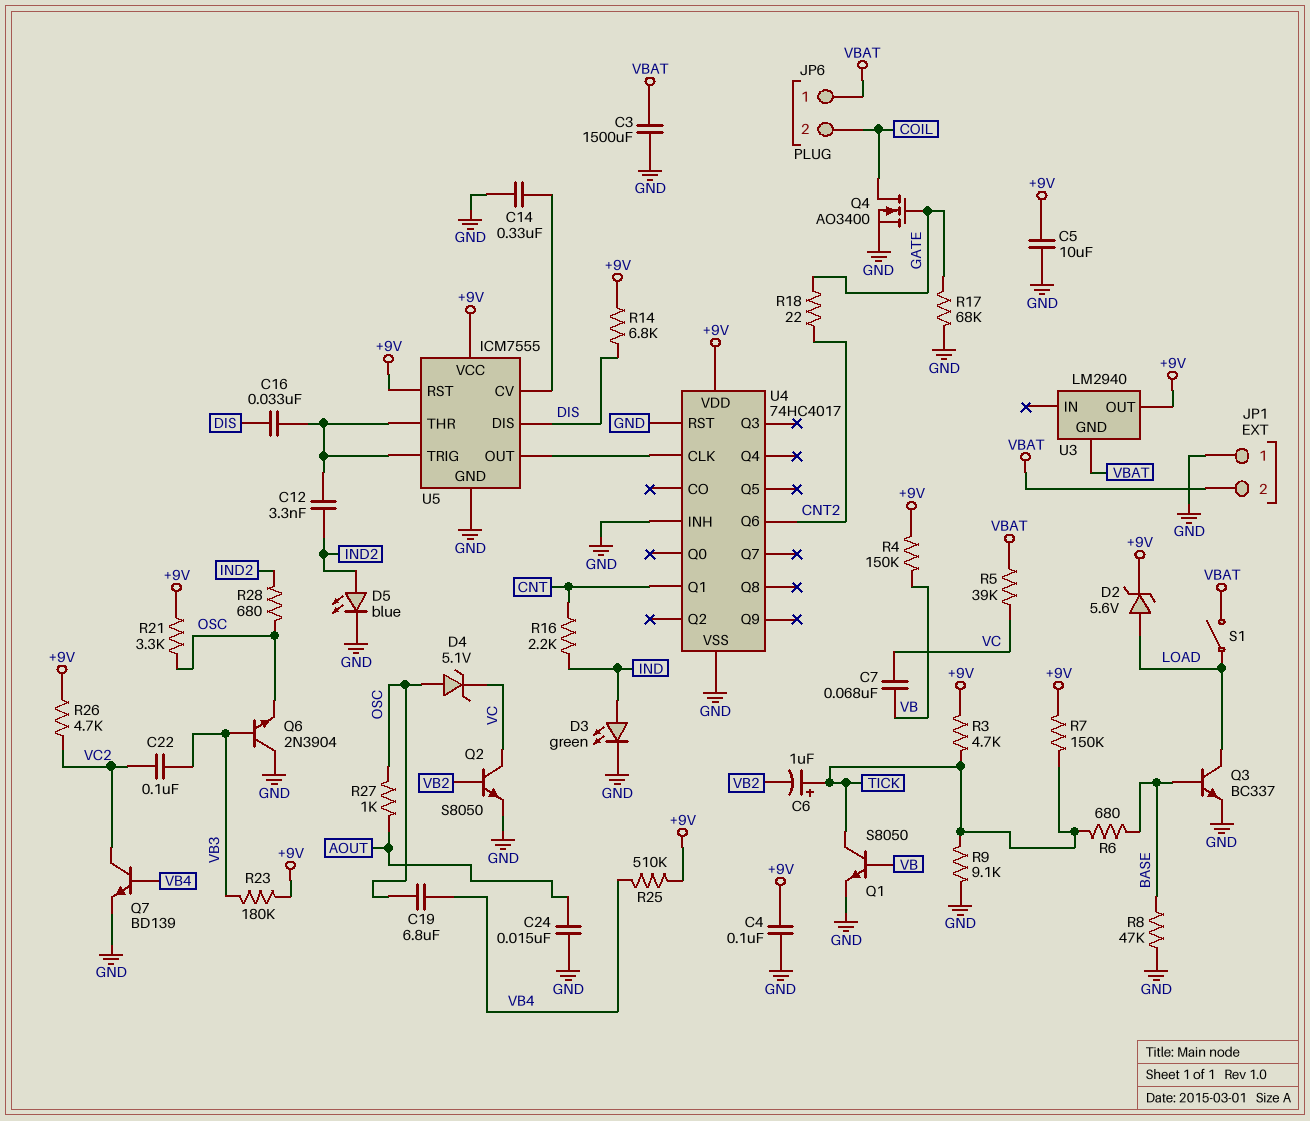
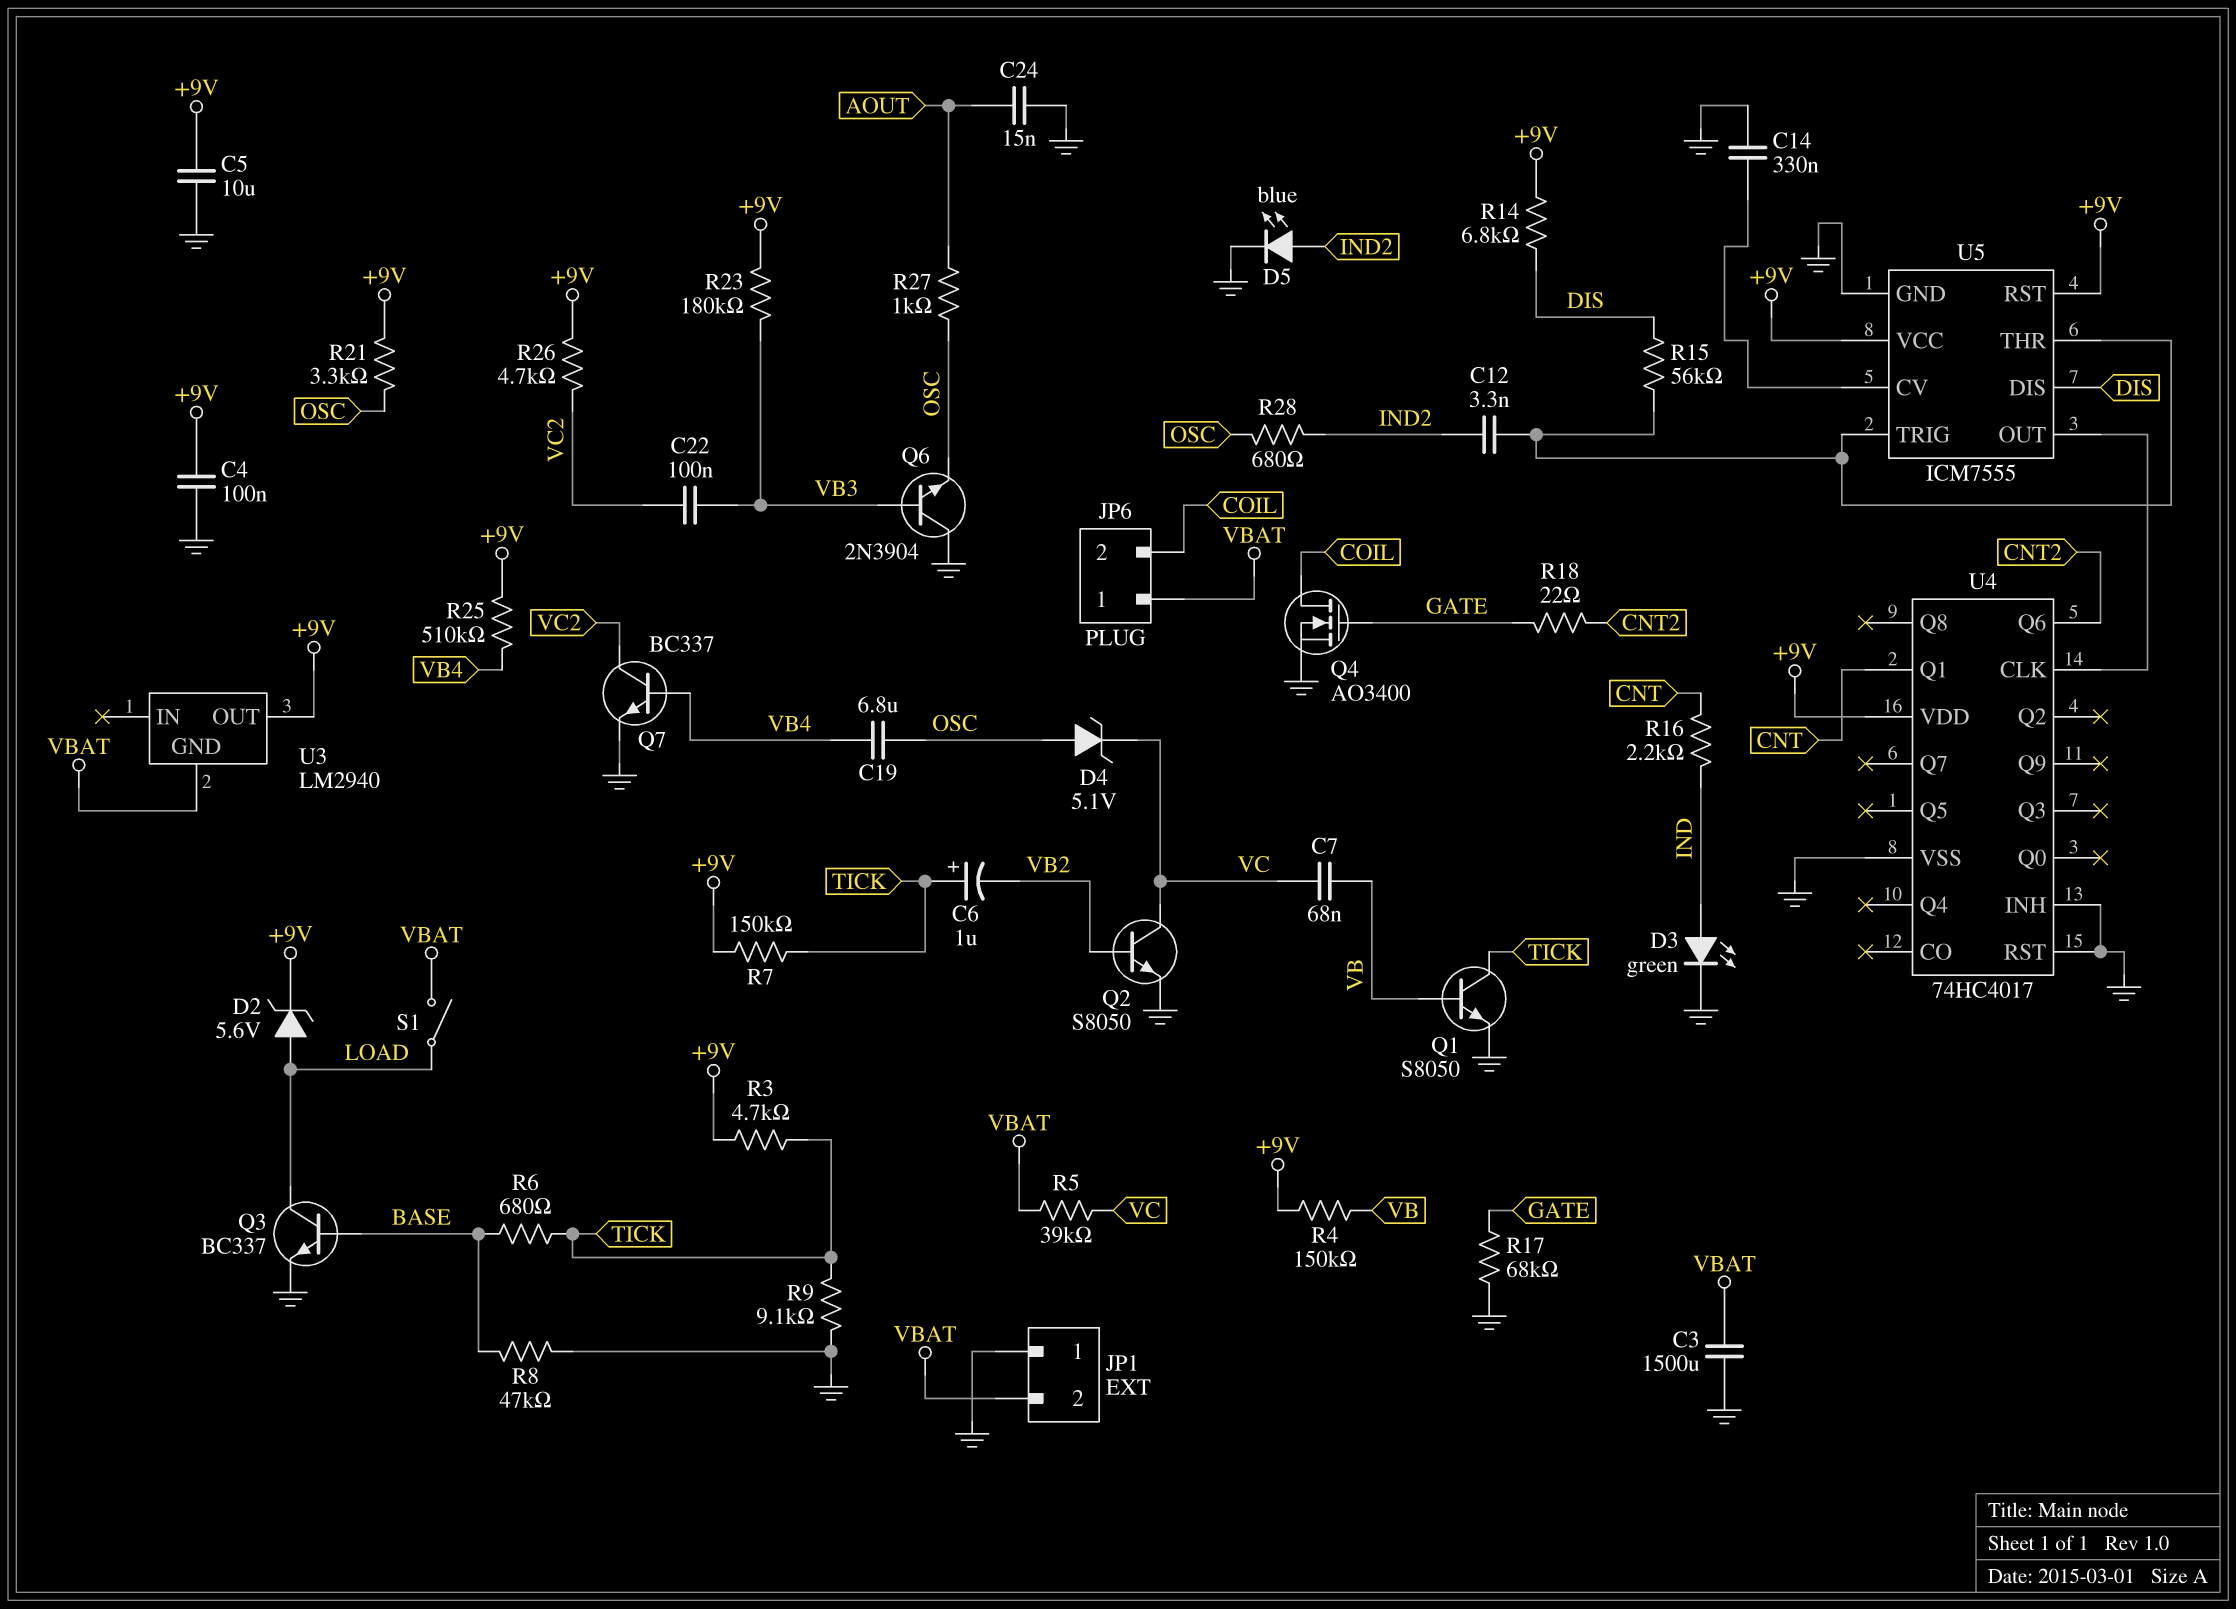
C16: 33nF (DIS, U5/THR) -> none
Q7: NPN BD139 (B VB4, C VC2, E GND) -> NPN BC337 (B VB4, C VC2, E GND)
R15: none -> 56k (DIS, U5/THR)

